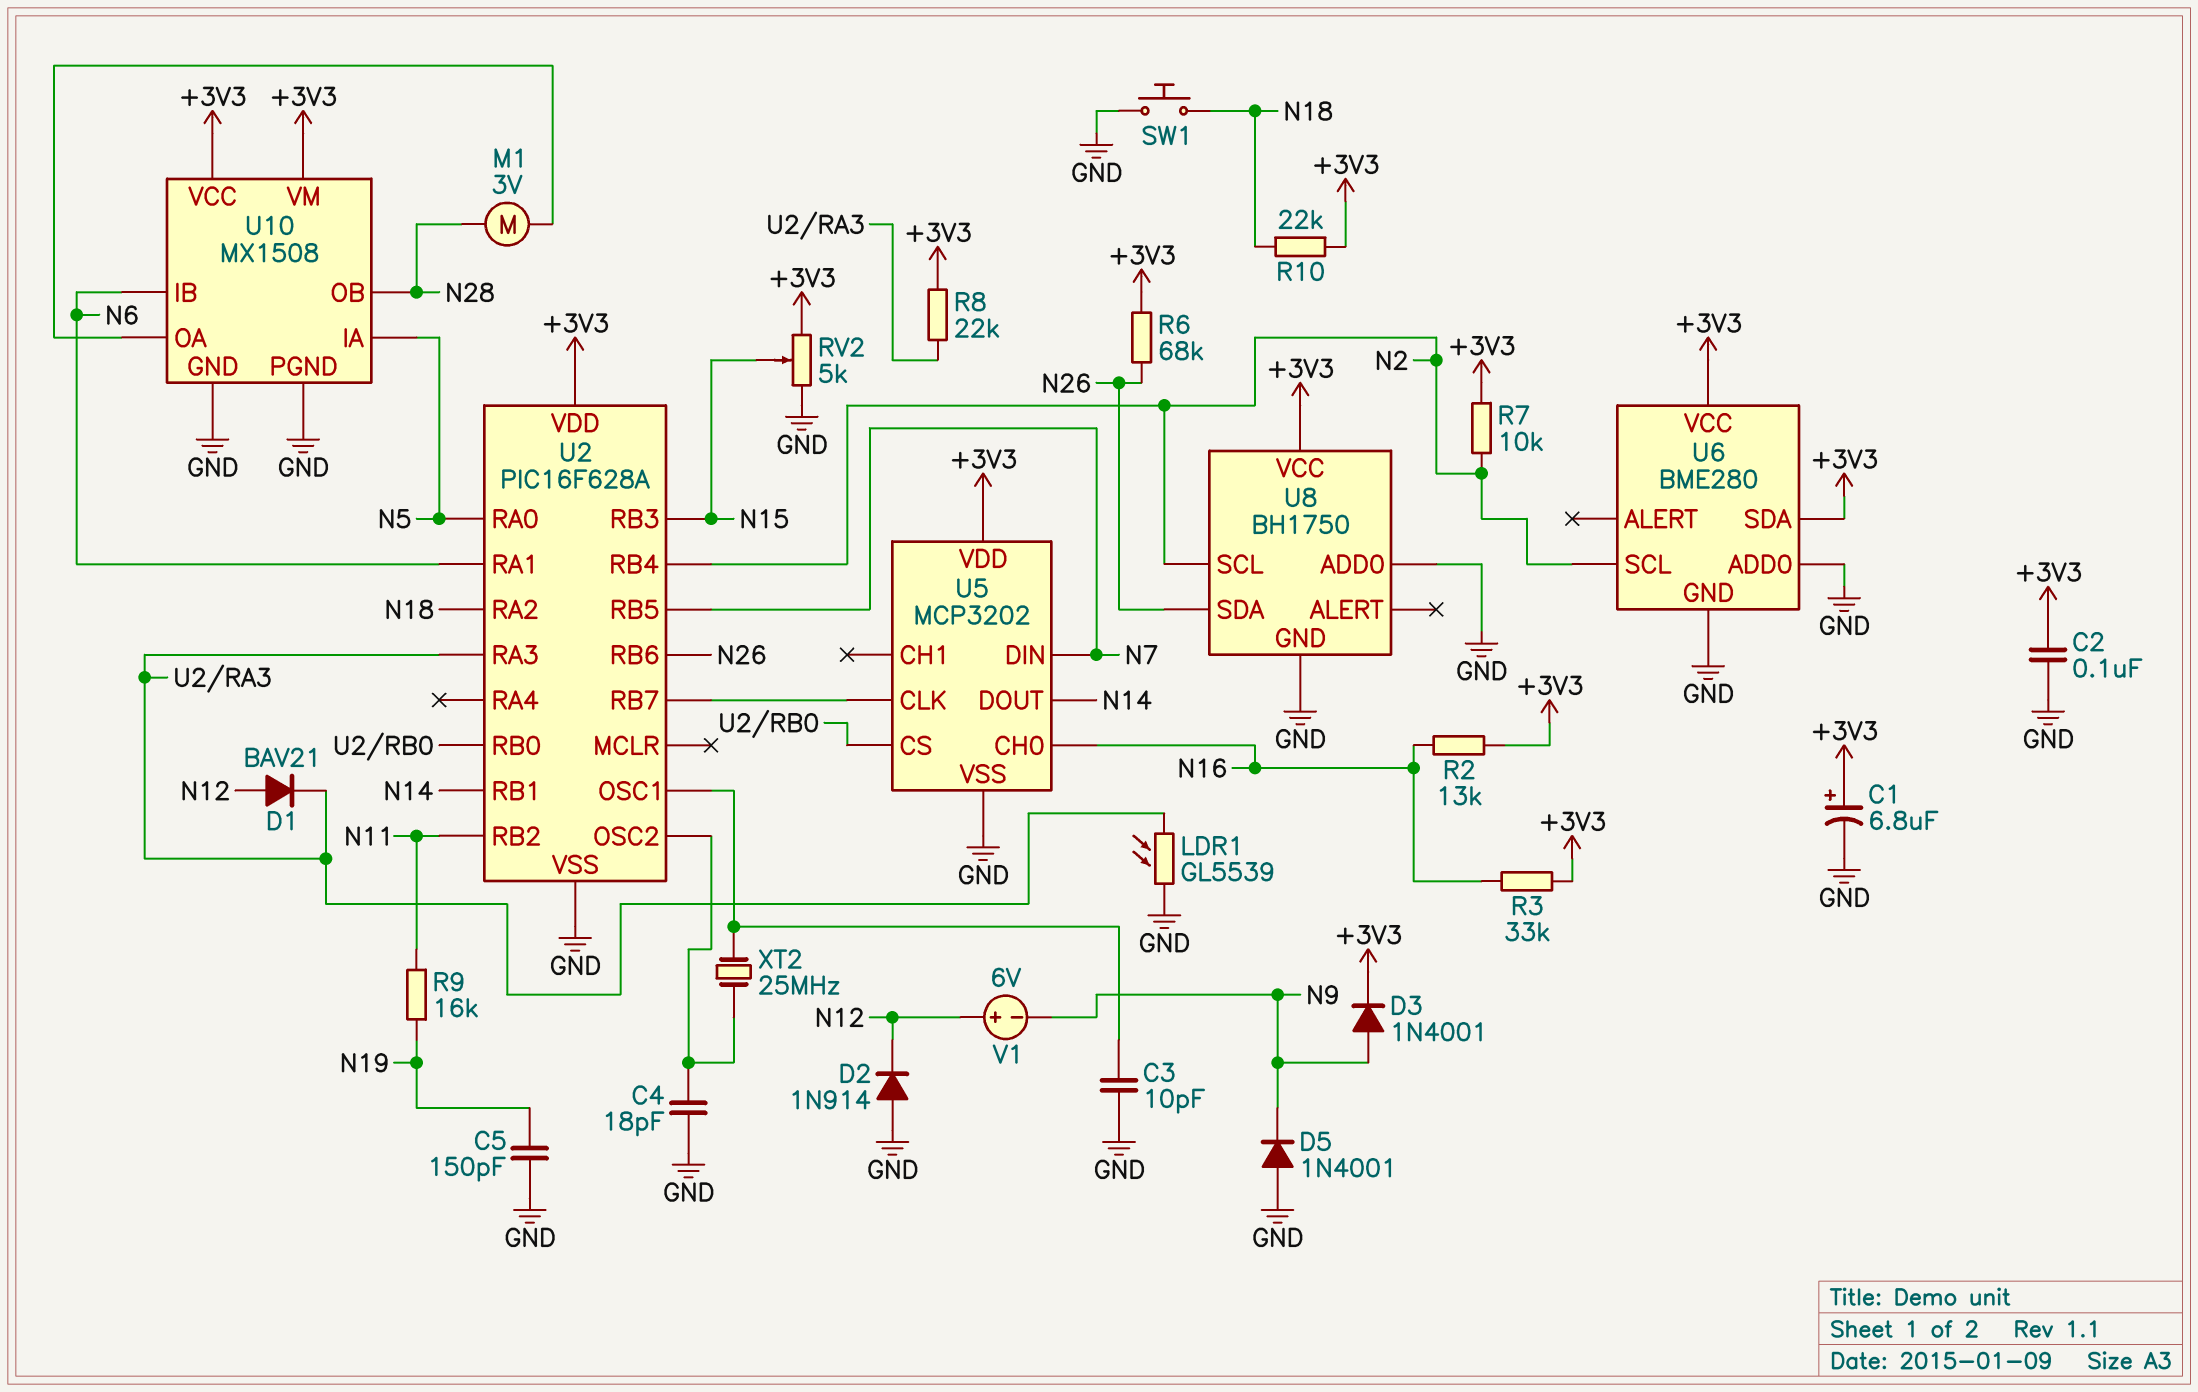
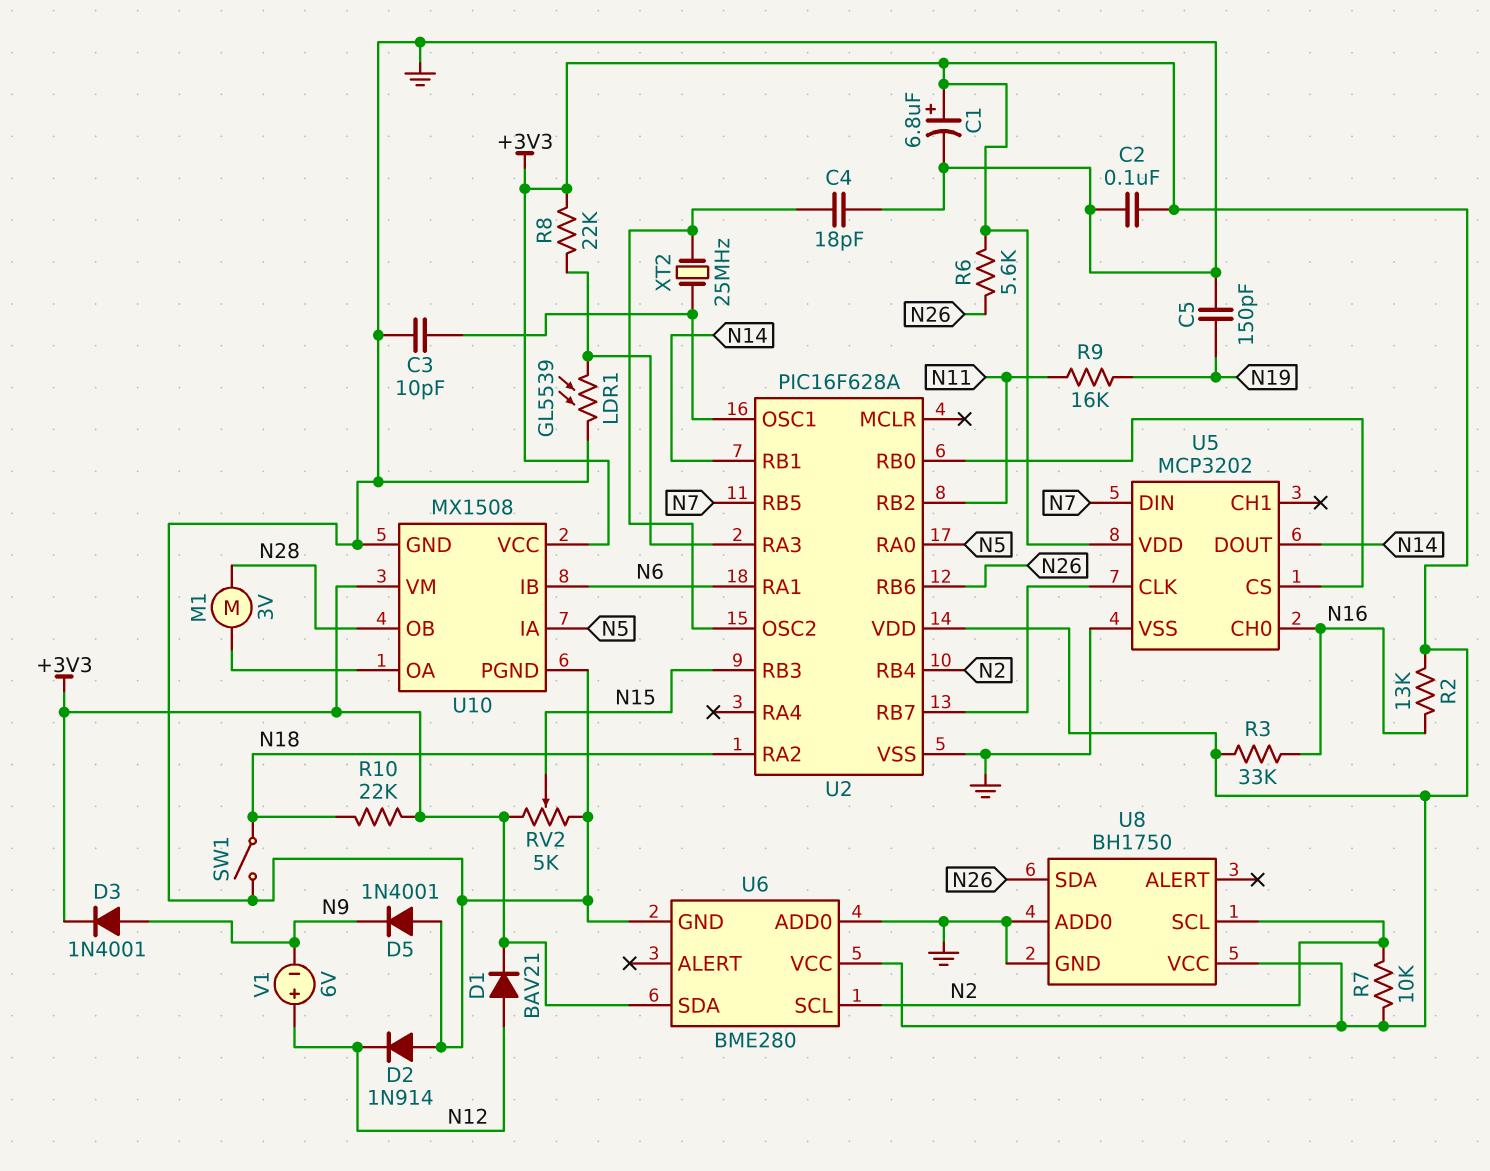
D1: diode BAV21 (A N12, K U2/RA3) -> diode BAV21 (A N12, K +3V3)
R6: 68k (+3V3, N26) -> 5.6k (+3V3, N26)
SW1: button (GND, N18) -> switch (GND, N18)

